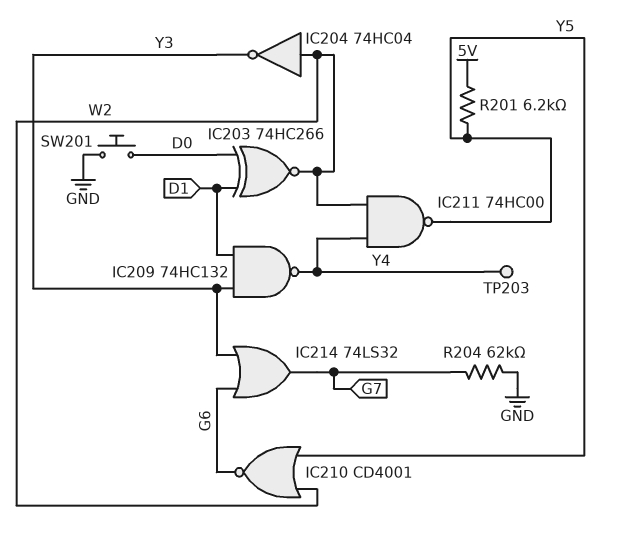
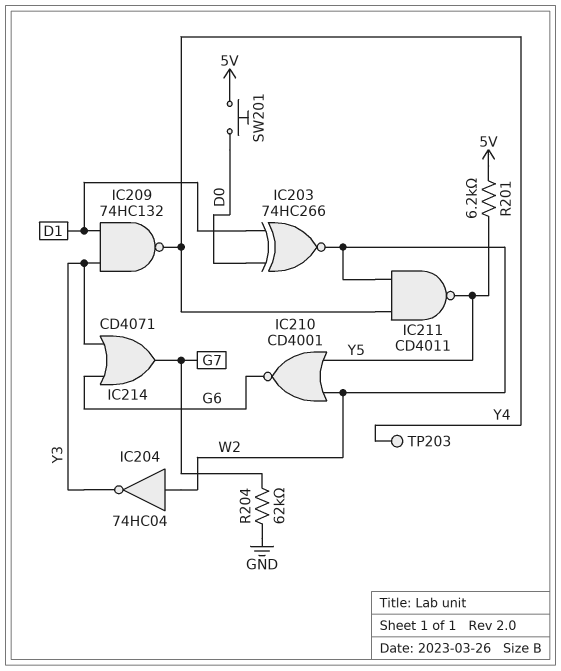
IC211: NAND 74HC00 (in W2, in Y4, out Y5) -> NAND CD4011 (in W2, in Y4, out Y5)
IC214: OR 74LS32 (in G6, in Y3, out G7) -> OR CD4071 (in G6, in Y3, out G7)
SW201: button (D0, GND) -> button (5V, D0)

